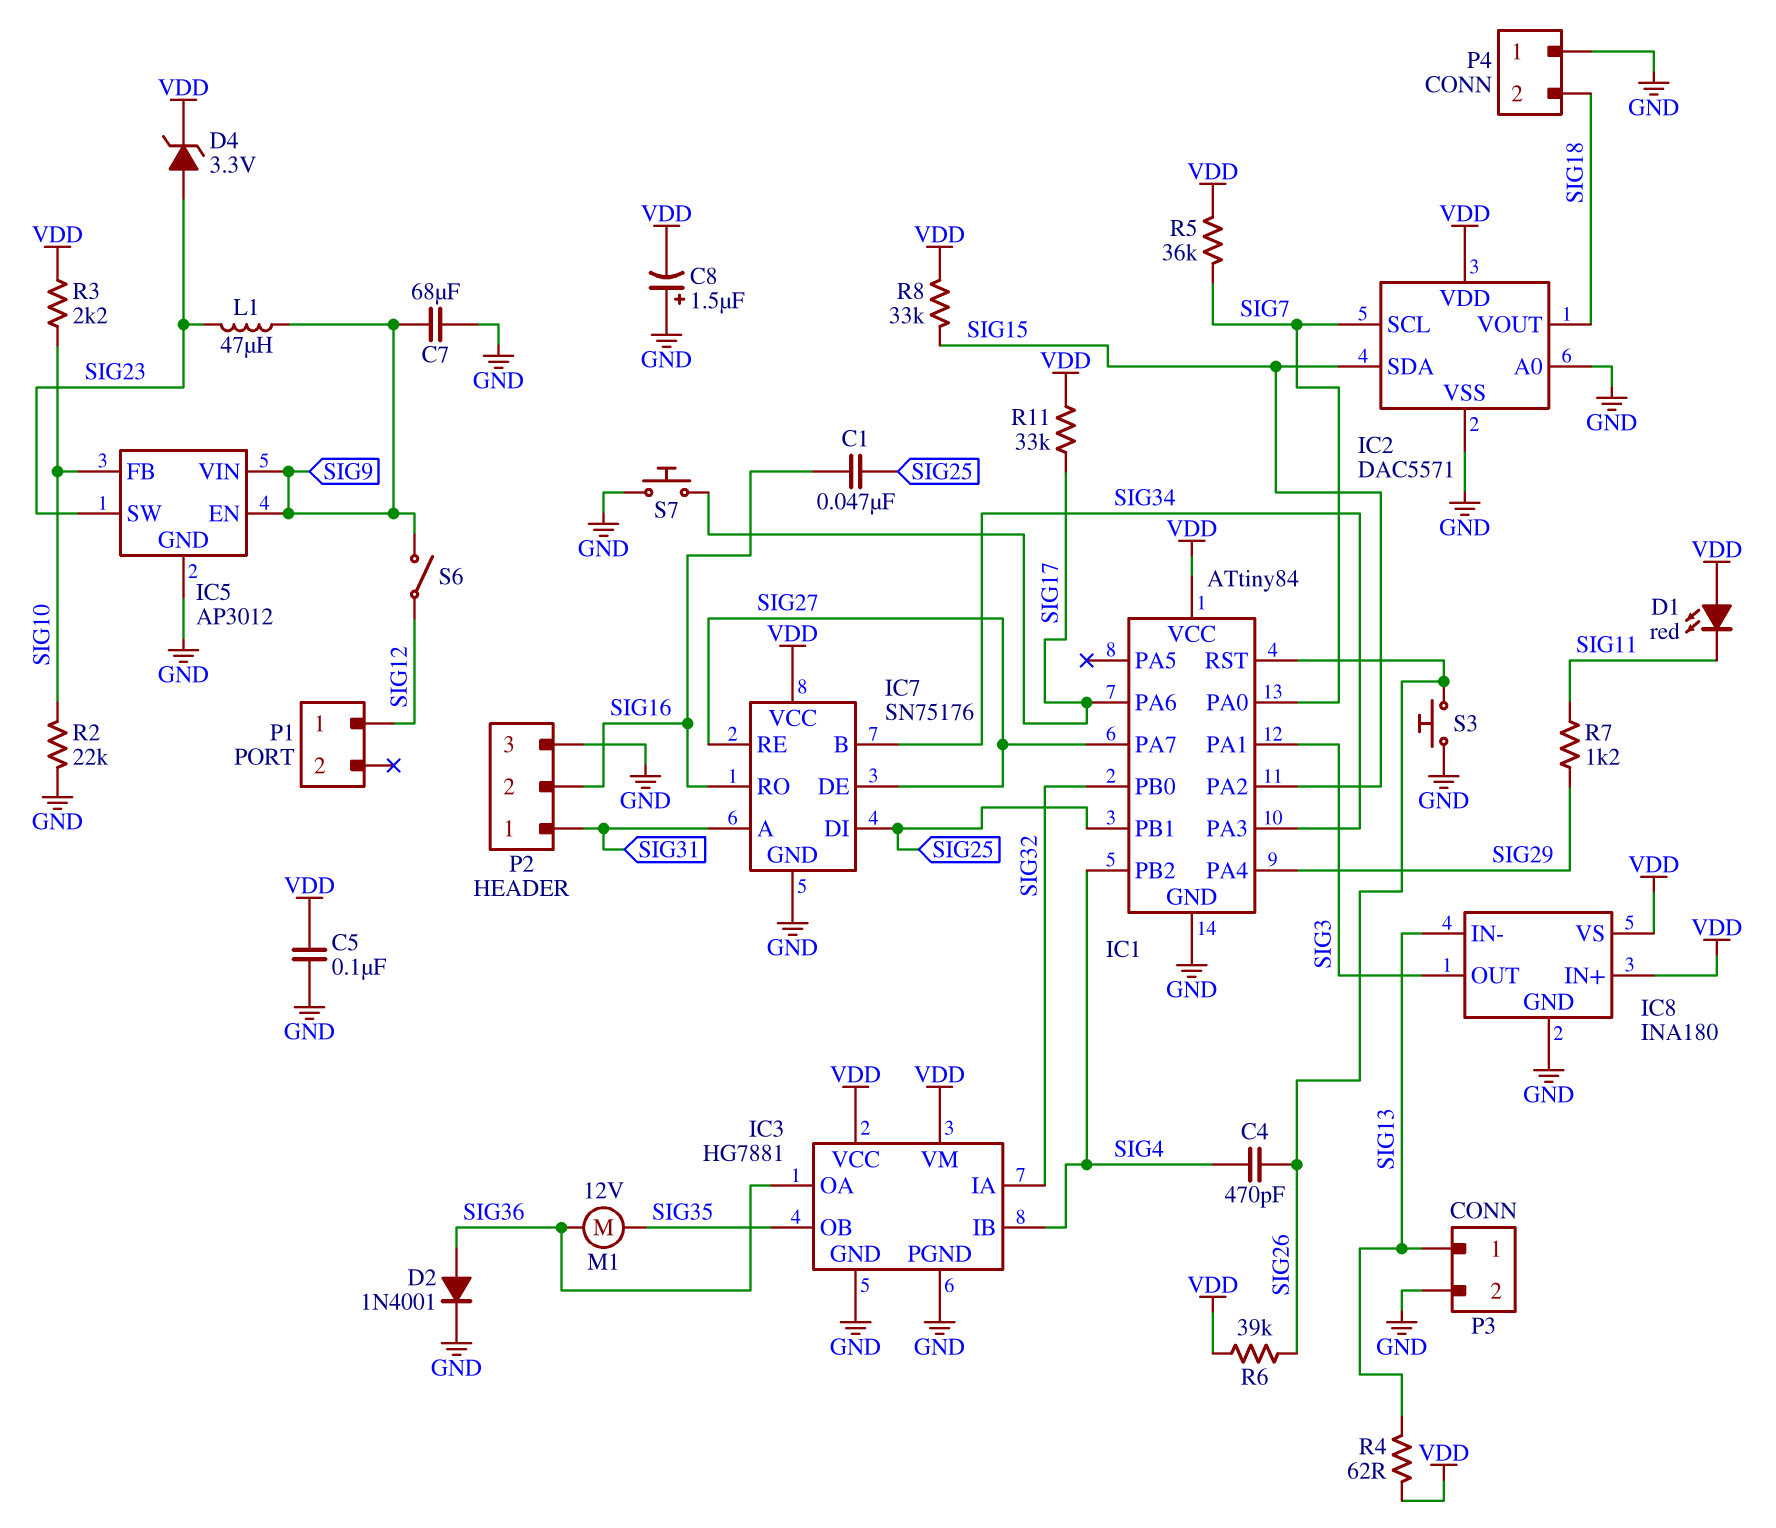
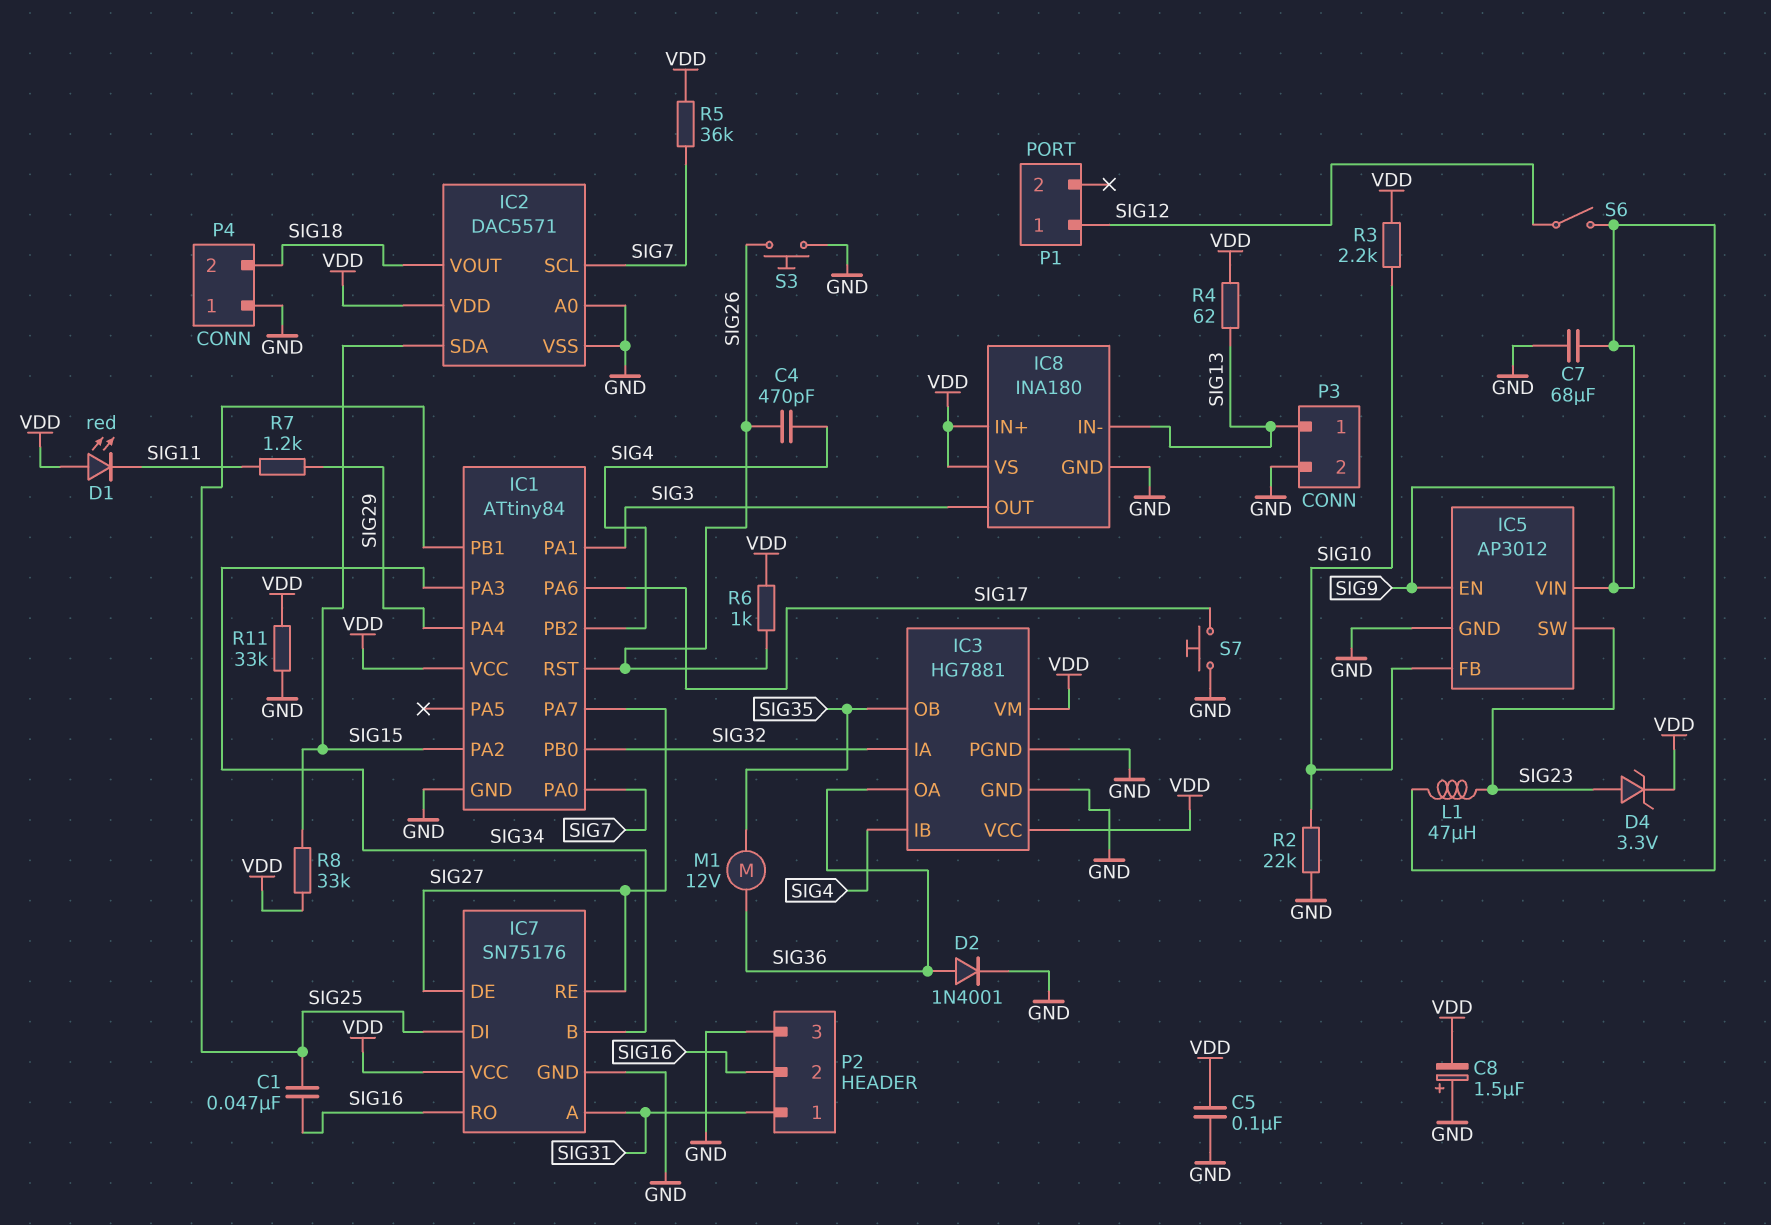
R6: 39k (SIG26, VDD) -> 1k (SIG26, VDD)
R11: 33k (SIG17, VDD) -> 33k (GND, VDD)

